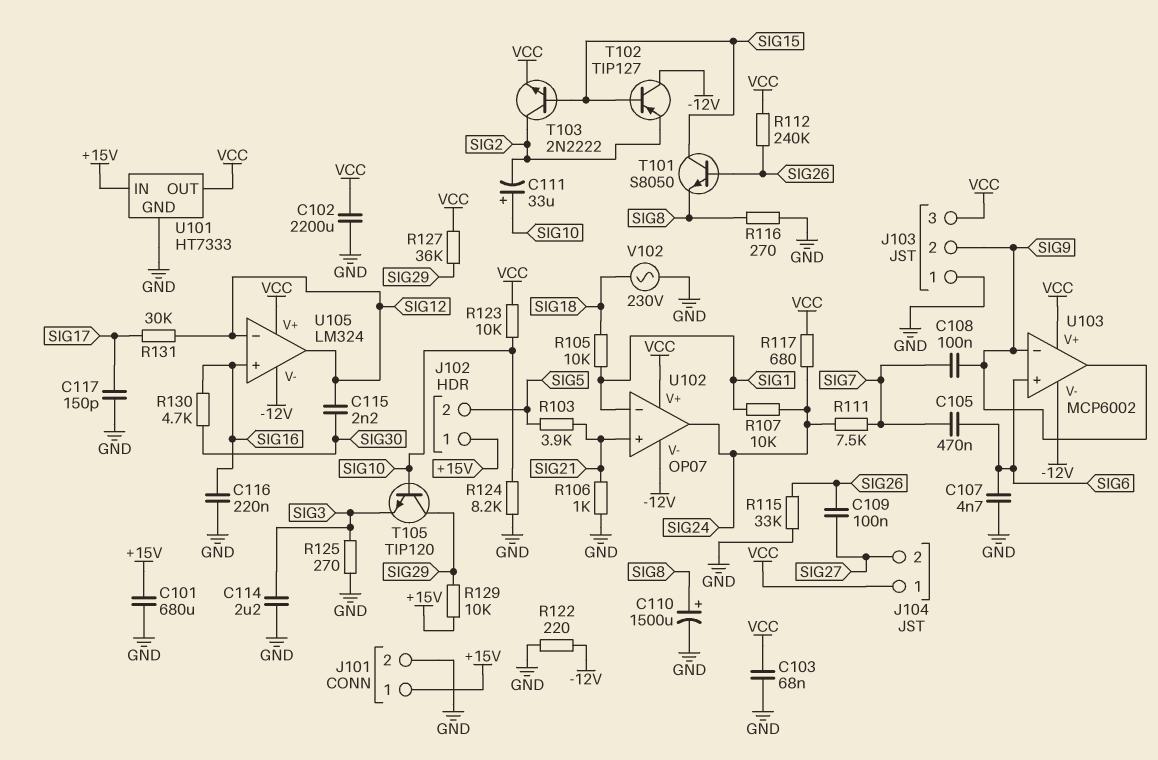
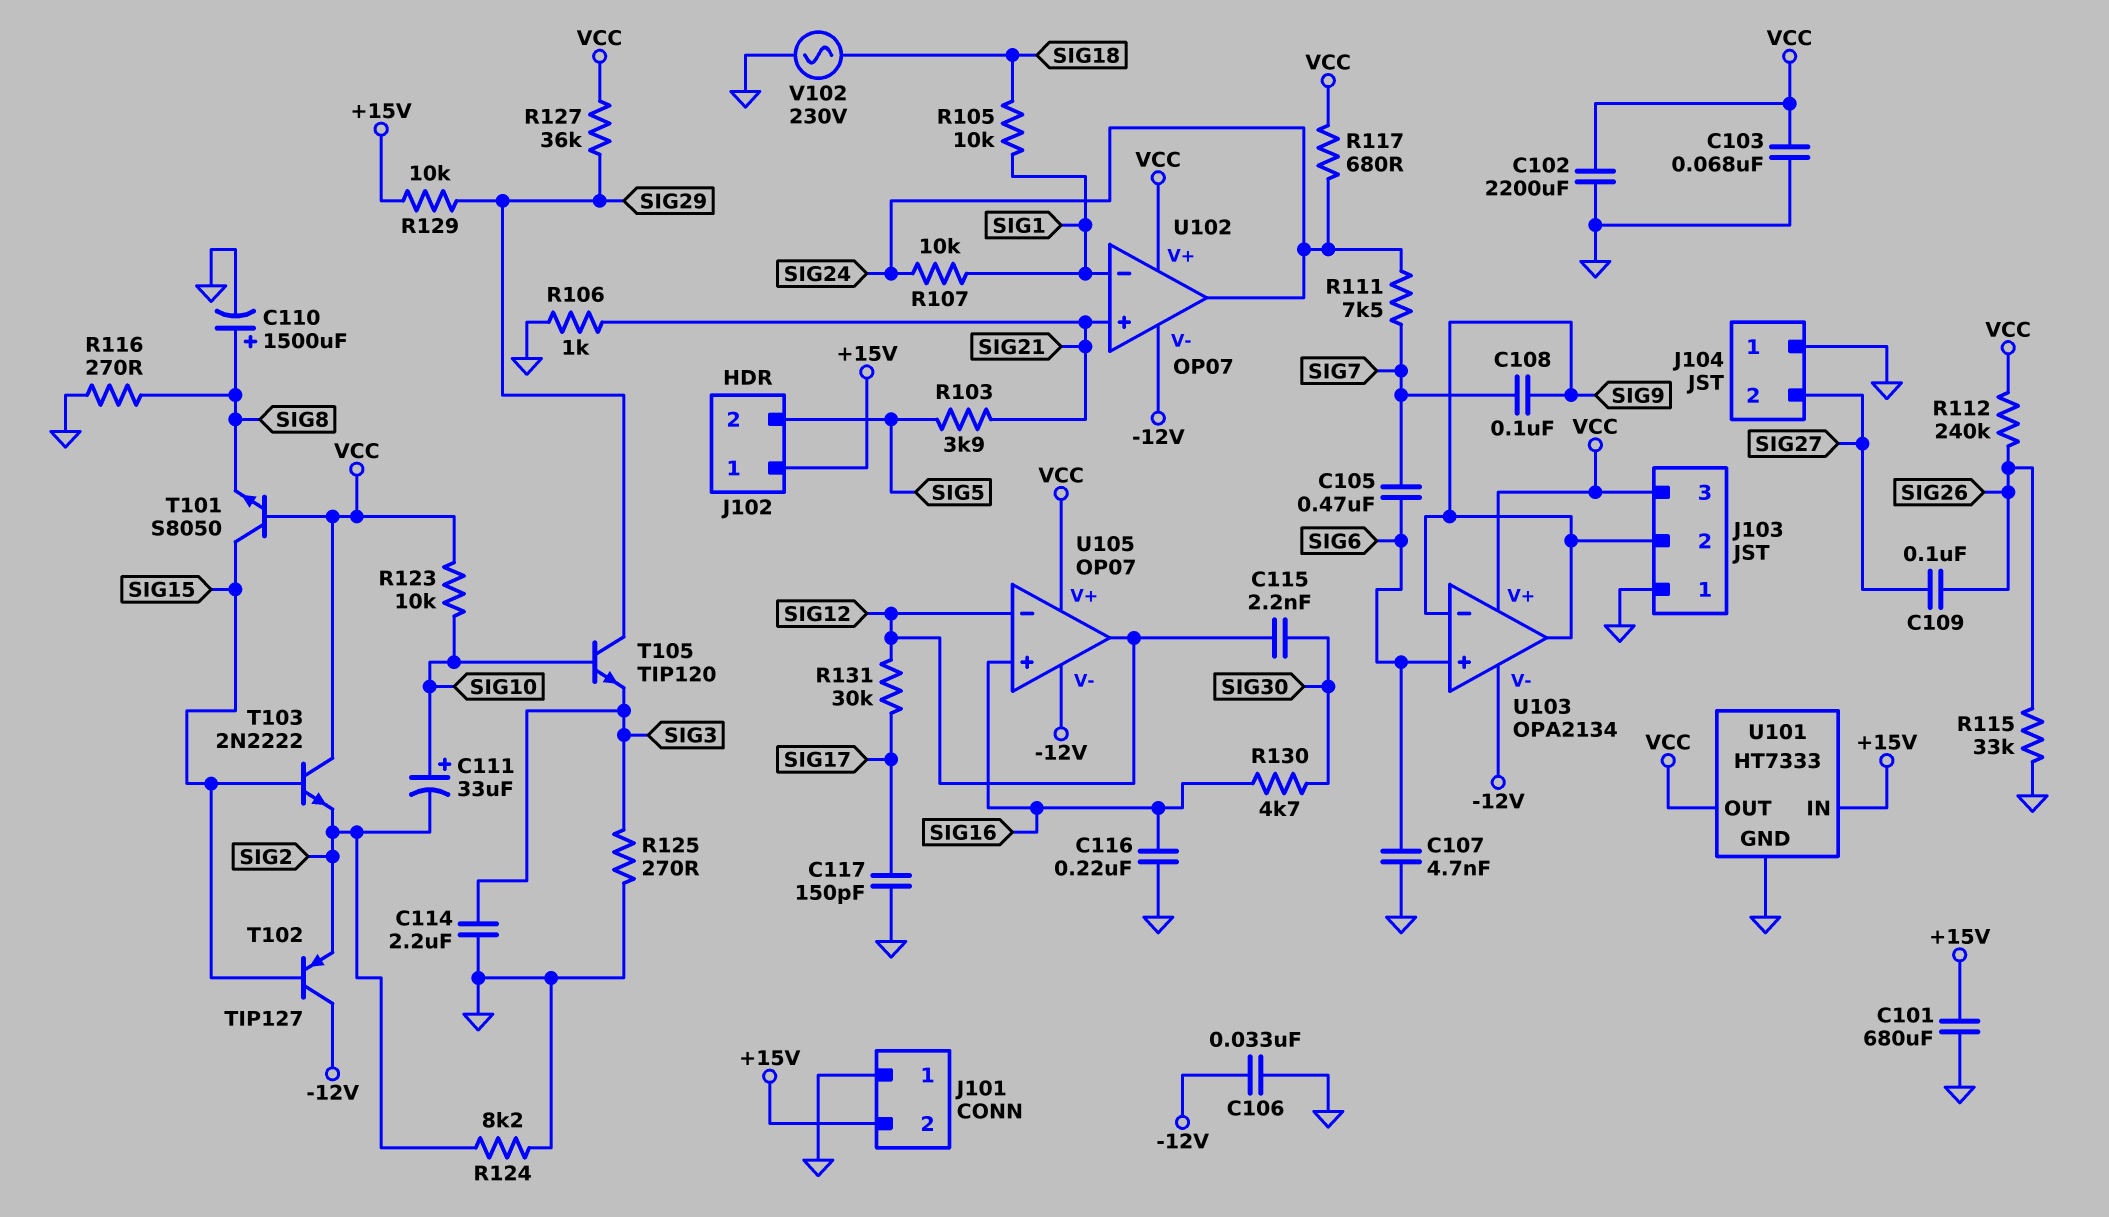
C106: none -> 33nF (-12V, GND)
J101 pin 1: +15V -> GND
J101 pin 2: GND -> +15V
J104 pin 1: VCC -> GND
R122: 220 (-12V, GND) -> none
R124: 8.2k (GND, SIG10) -> 8.2k (GND, SIG2)
T101: NPN S8050 (B SIG26, C SIG15, E SIG8) -> NPN S8050 (B VCC, C SIG15, E SIG8)
T103: NPN 2N2222 (B SIG15, C SIG2, E VCC) -> NPN 2N2222 (B SIG15, C VCC, E SIG2)
U103: MCP6002 -> OPA2134
U105: LM324 -> OP07

